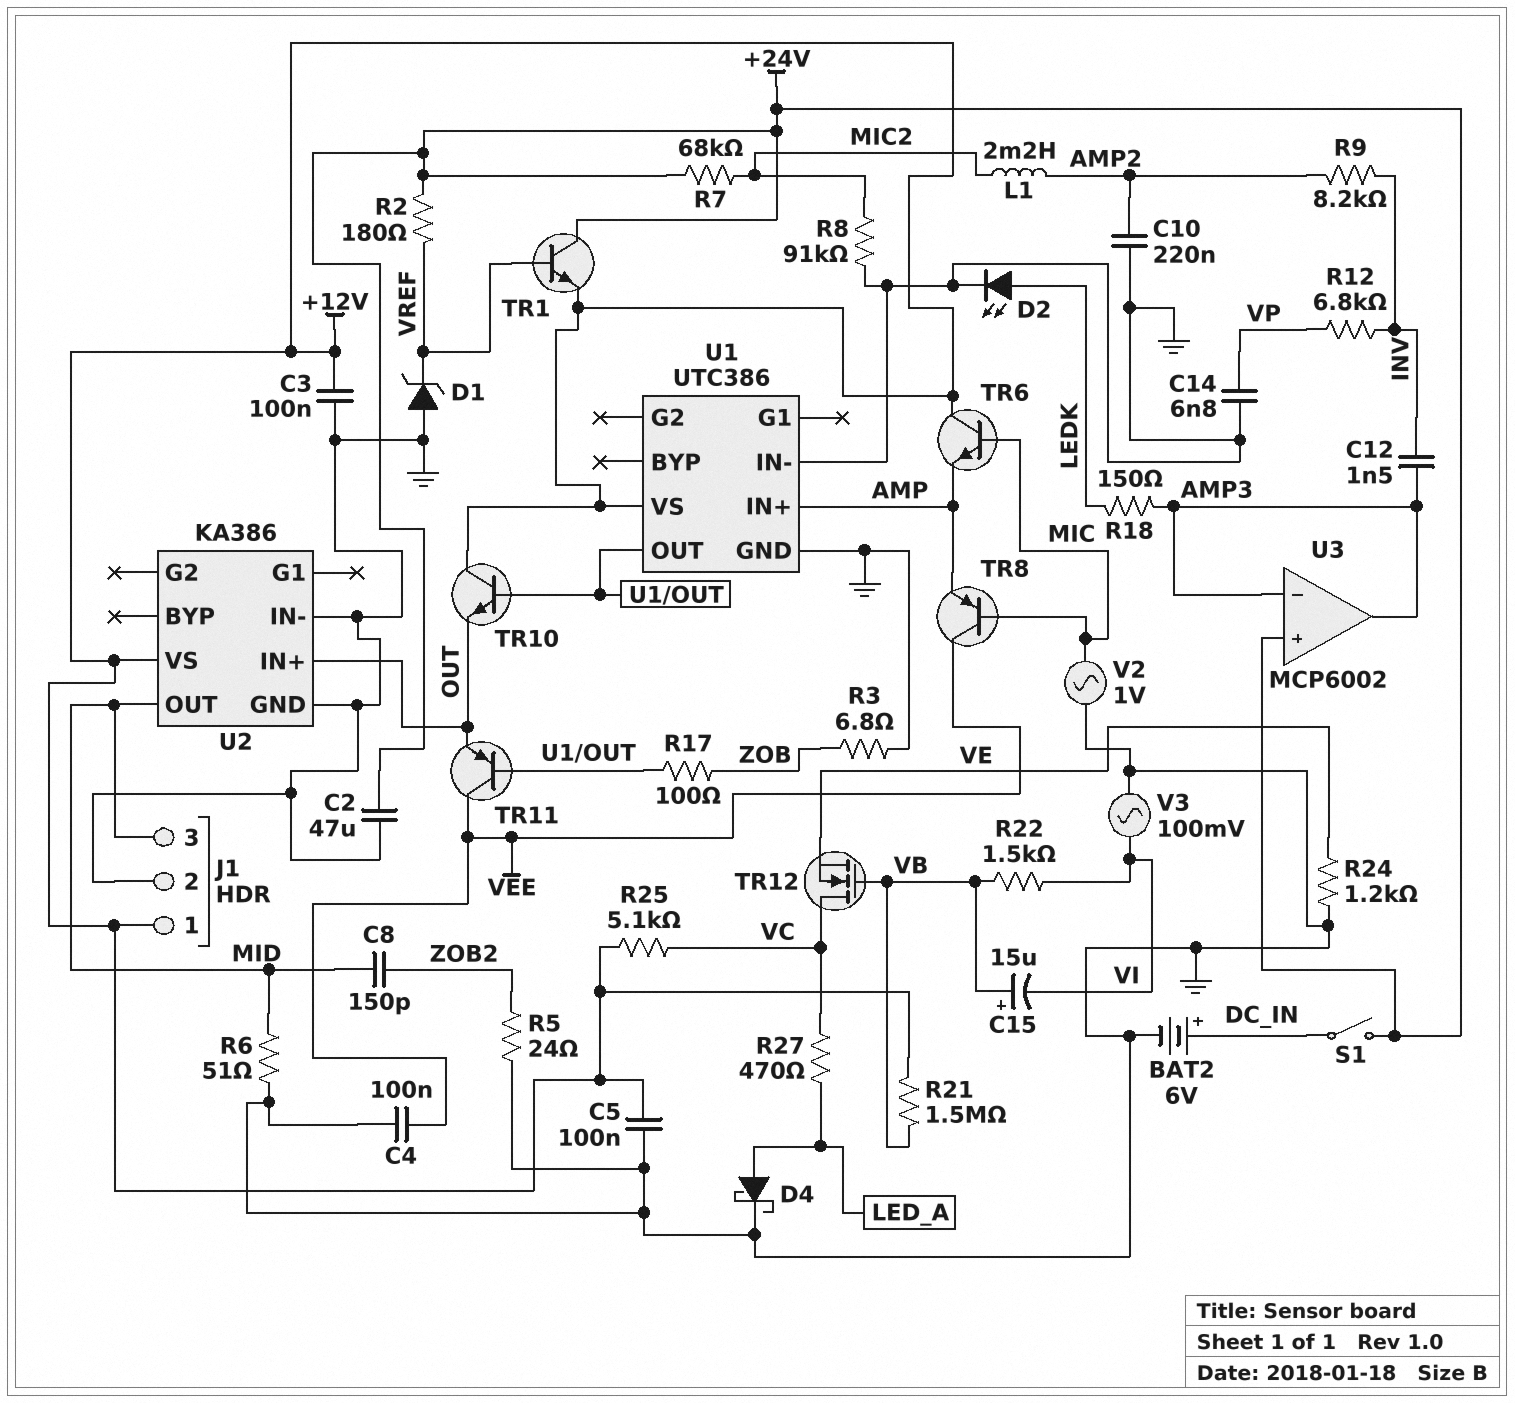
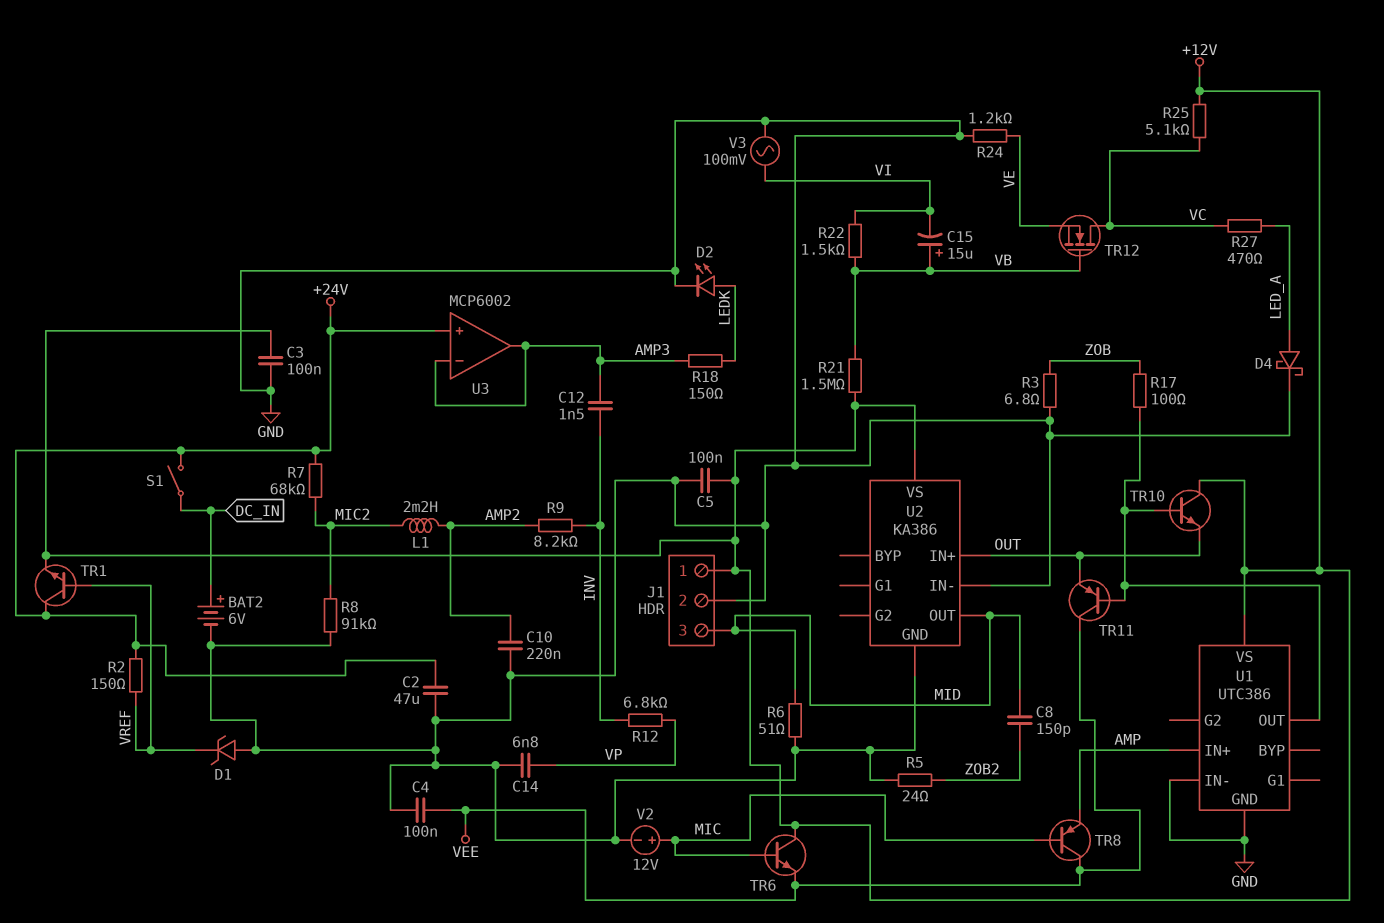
R2: 180 (+24V, VREF) -> 150 (+24V, VREF)
TR6: NPN (B MIC, C +12V, E AMP) -> NPN (B MIC, C +12V, E VEE)
V2: AC 1V (GND, MIC) -> 12V (plus MIC, minus GND)

